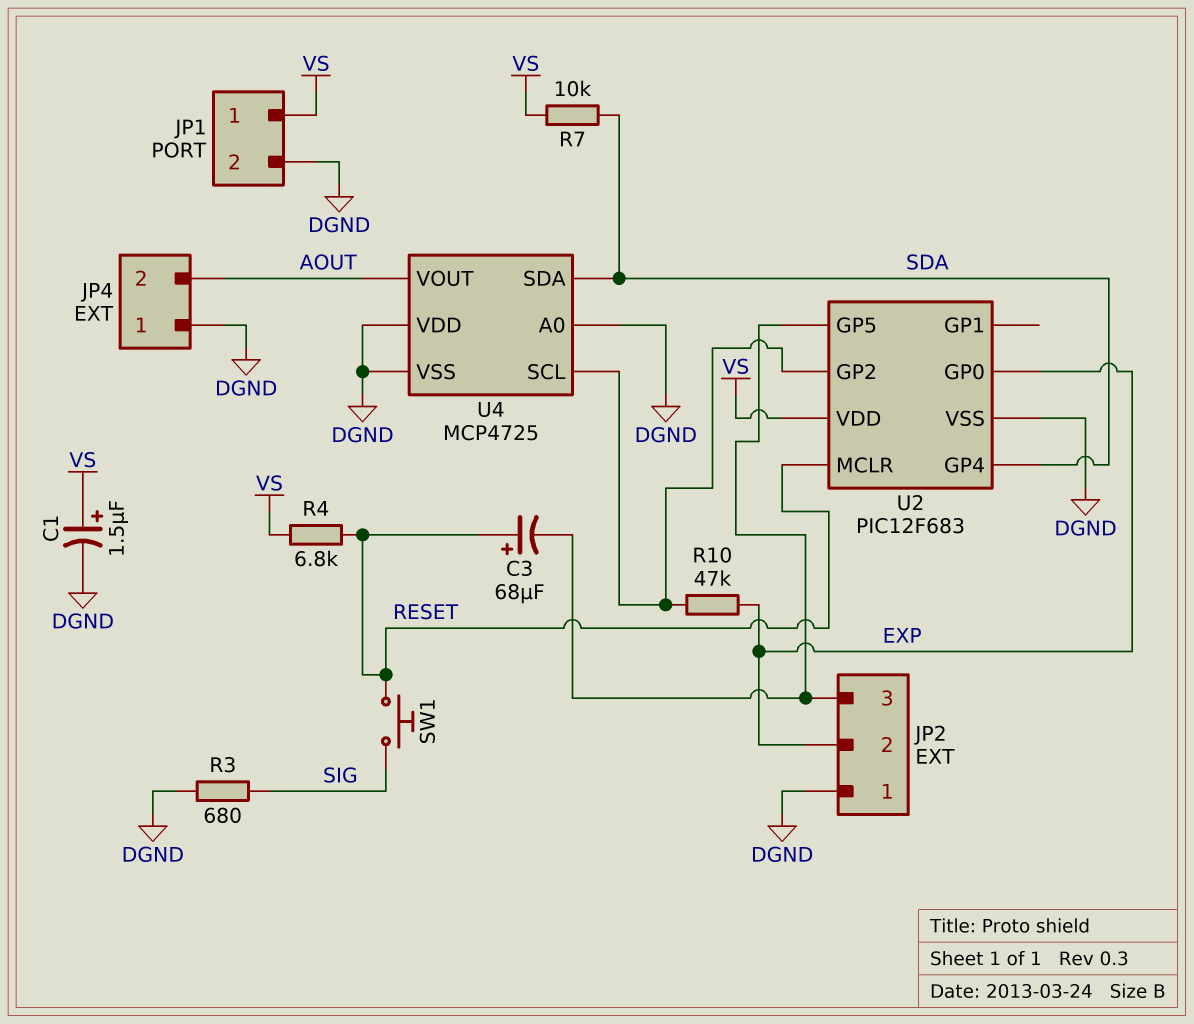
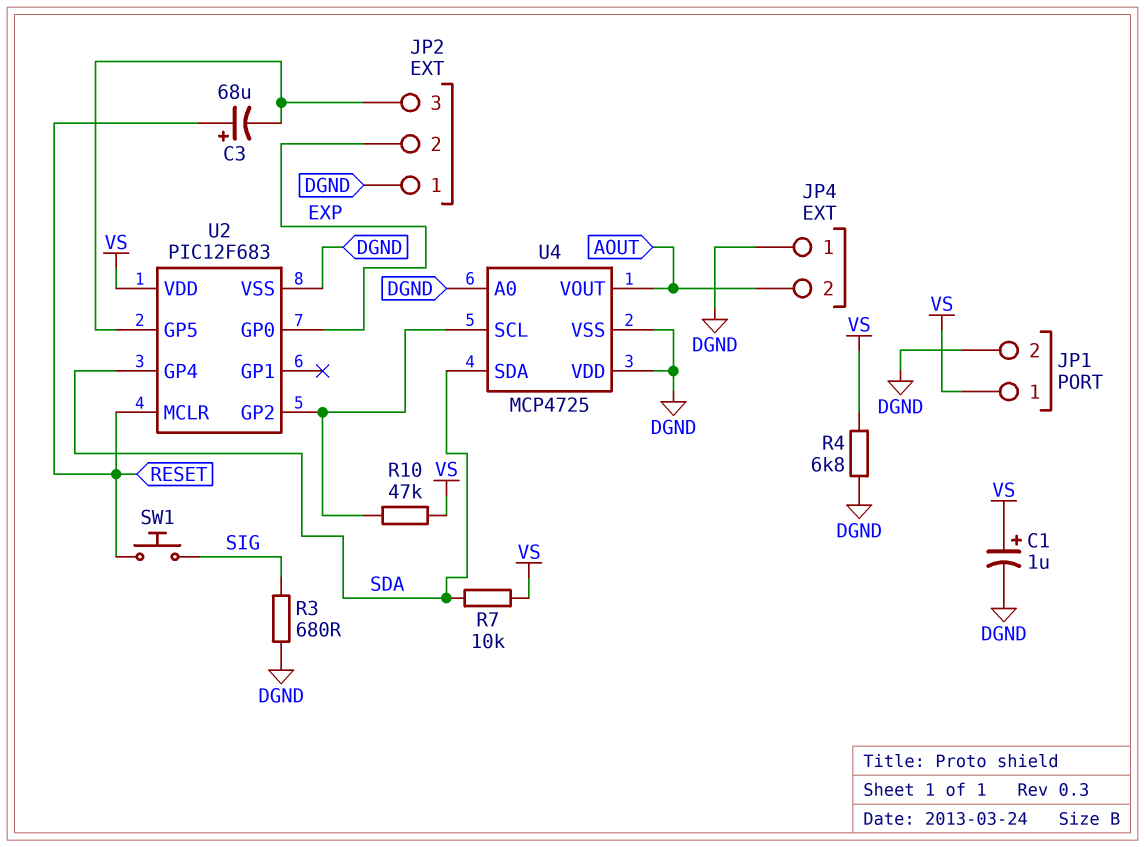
C1: 1.5uF (plus VS, minus DGND) -> 1uF (plus VS, minus DGND)
R4: 6.8k (RESET, VS) -> 6.8k (DGND, VS)
R10: 47k (EXP, U2/GP2) -> 47k (U2/GP2, VS)

